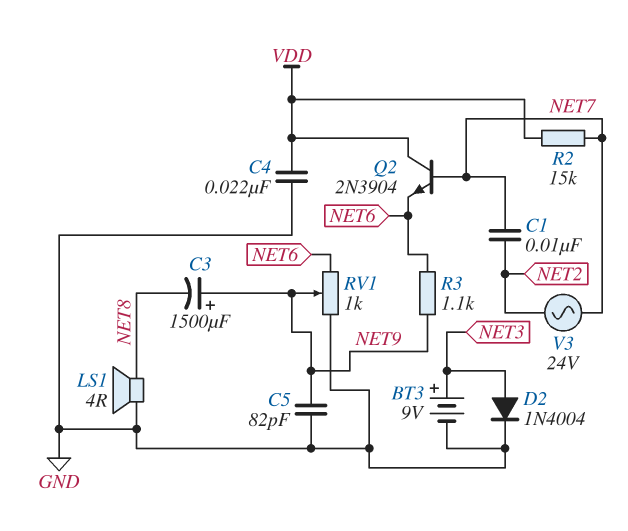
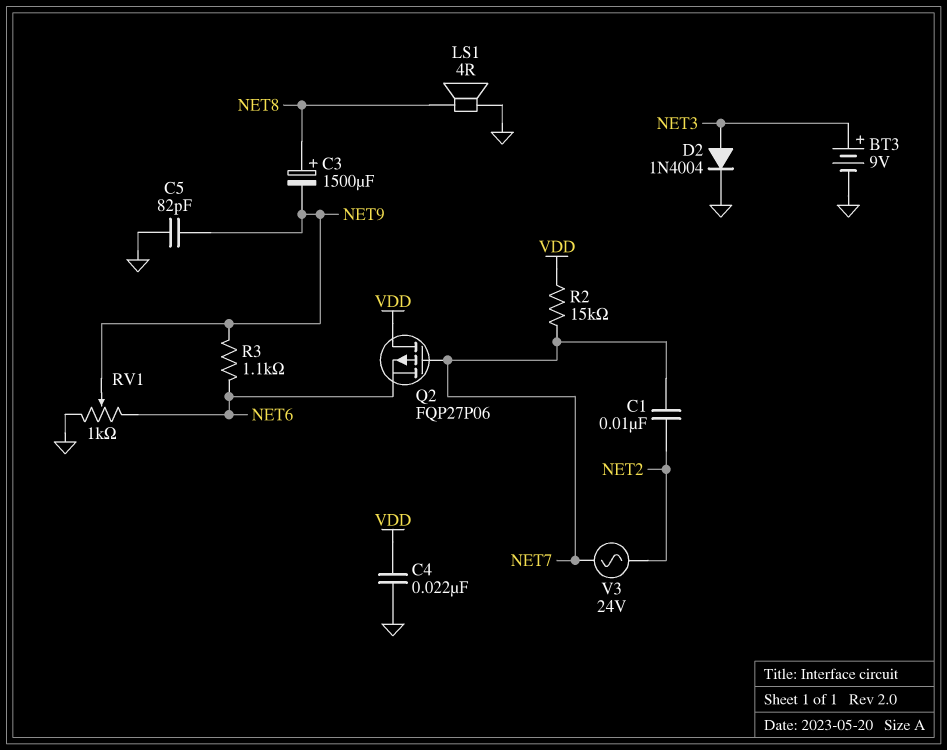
C3: 1500uF (plus NET9, minus NET8) -> 1500uF (plus NET8, minus NET9)
Q2: NPN 2N3904 (B NET7, C VDD, E NET6) -> PMOS FQP27P06 (G NET7, D VDD, S NET6)

